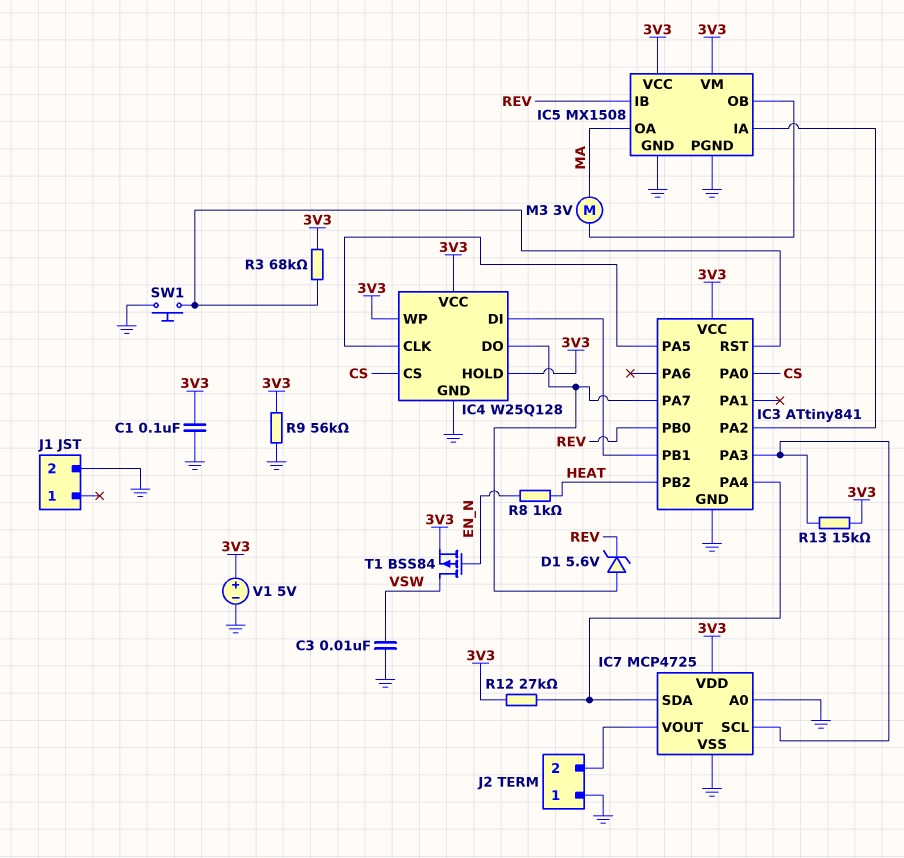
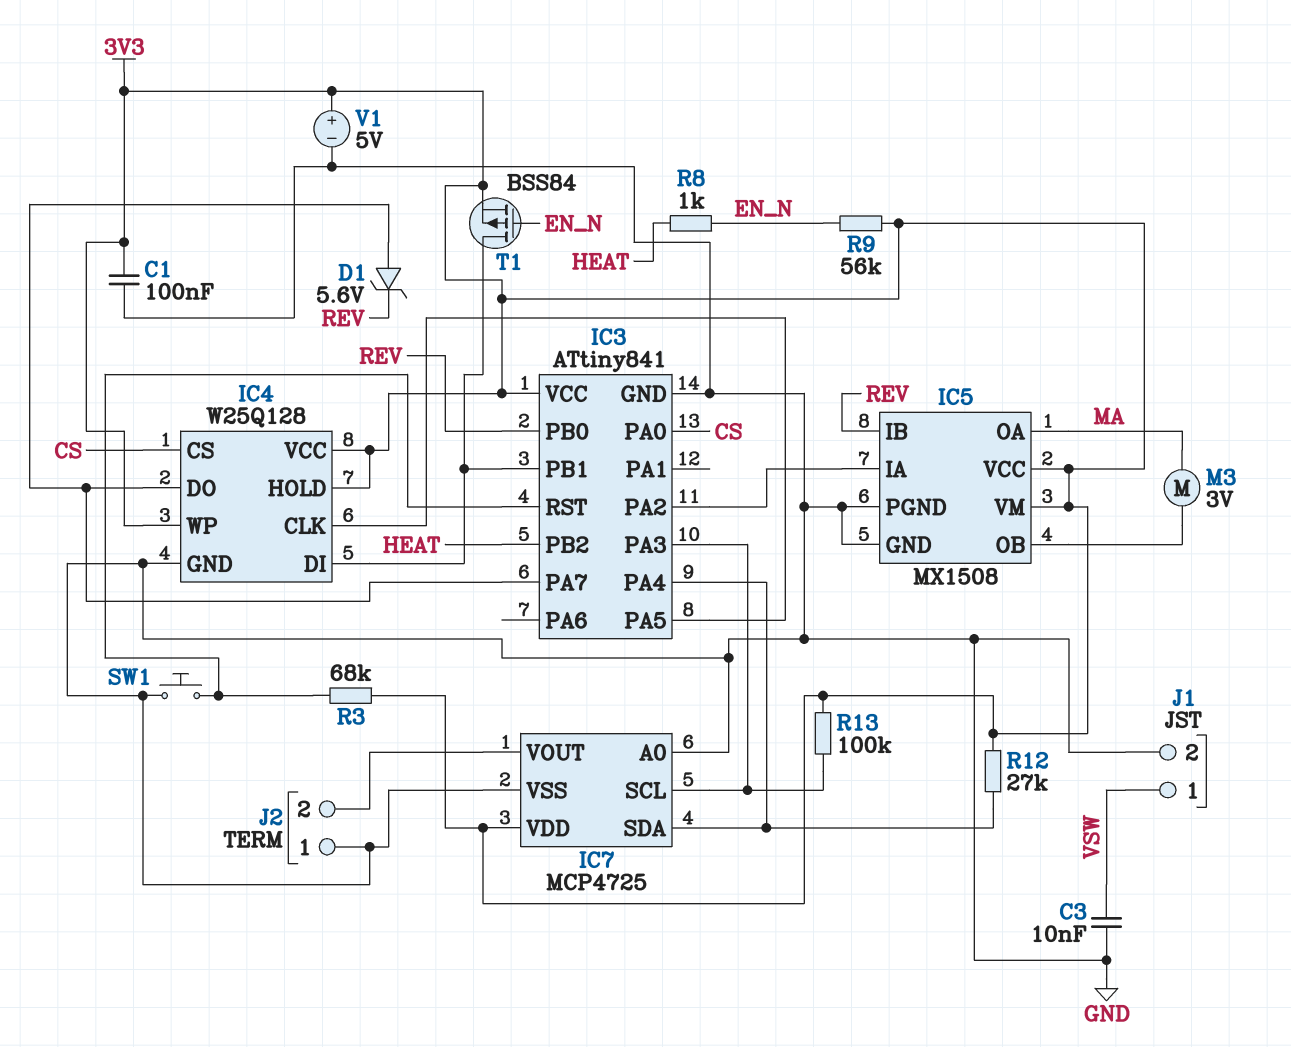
J1 pin 1: none -> VSW
R9: 56k (3V3, GND) -> 56k (3V3, EN_N)
R13: 15k (3V3, IC3/PA3) -> 100k (3V3, IC3/PA3)
T1: PMOS BSS84 (G EN_N, D VSW, S 3V3) -> PMOS BSS84 (G EN_N, D IC3/PB1, S 3V3)

